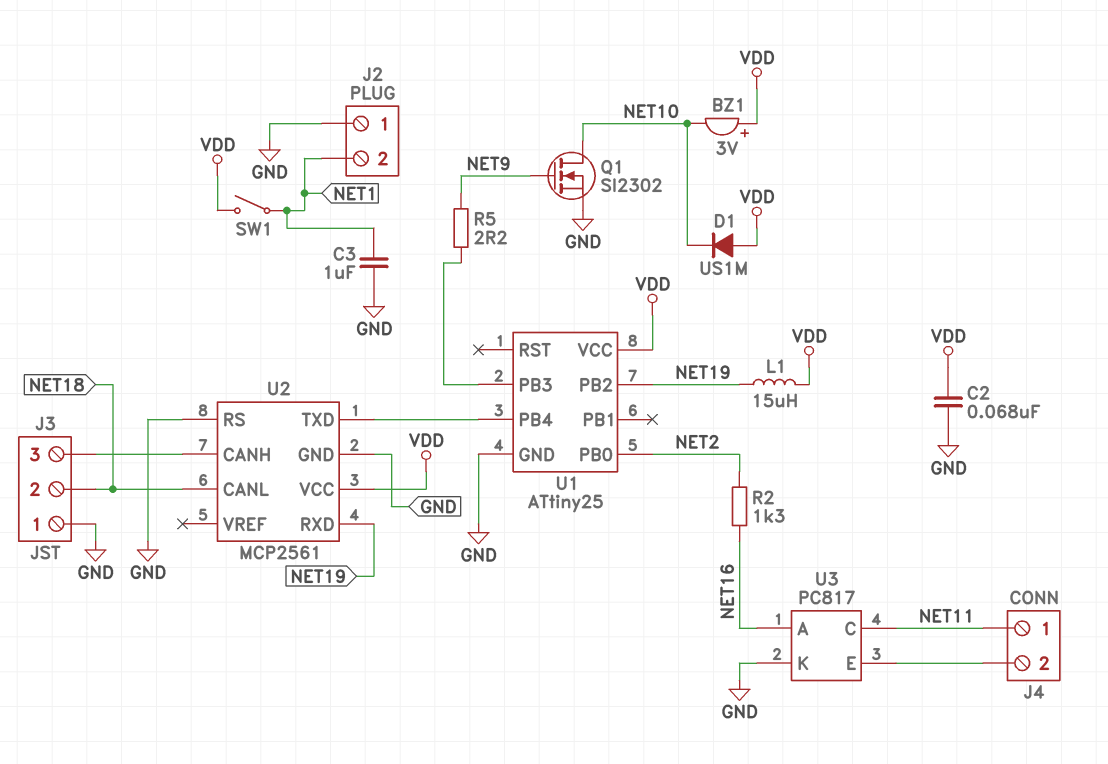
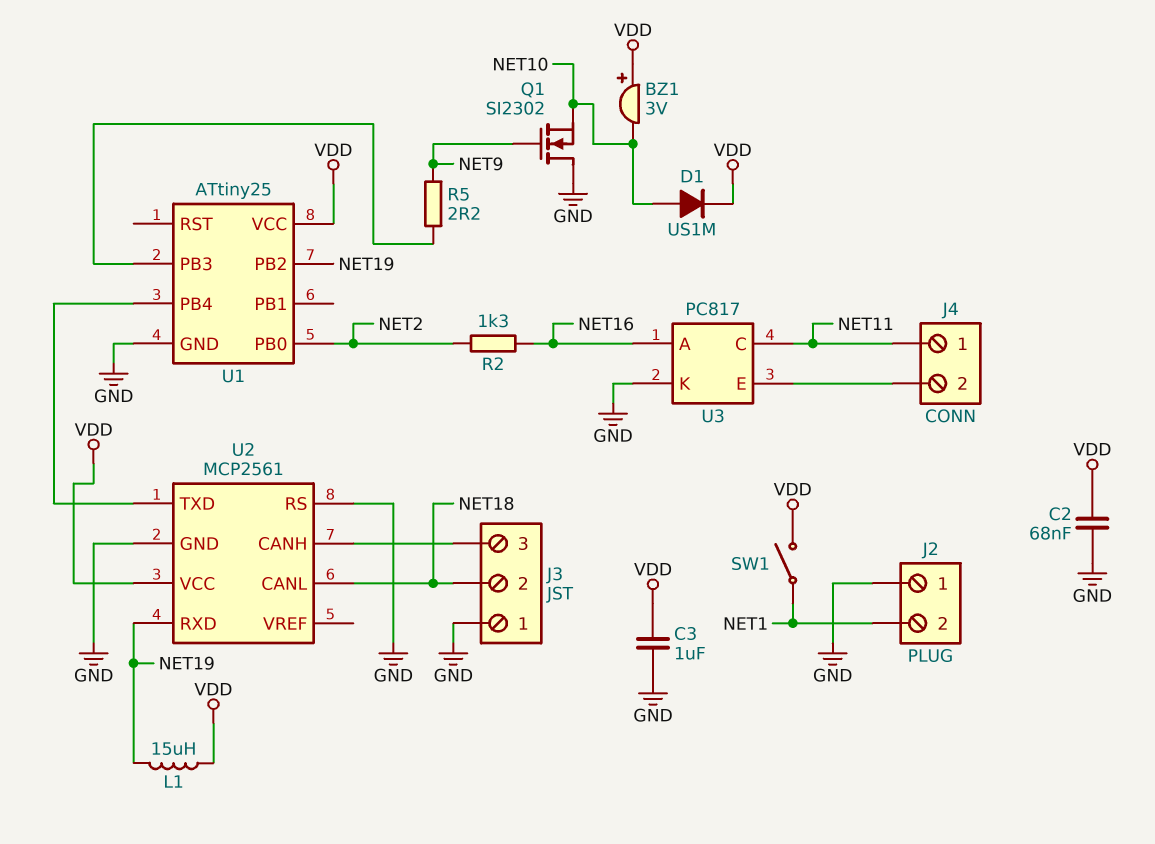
C3: 1uF (GND, NET1) -> 1uF (GND, VDD)
D1: diode US1M (A VDD, K NET10) -> diode US1M (A NET10, K VDD)
Q1: NMOS SI2302 (G NET9, D NET10, S GND) -> NMOS SI2302 (G NET9, D GND, S NET10)

